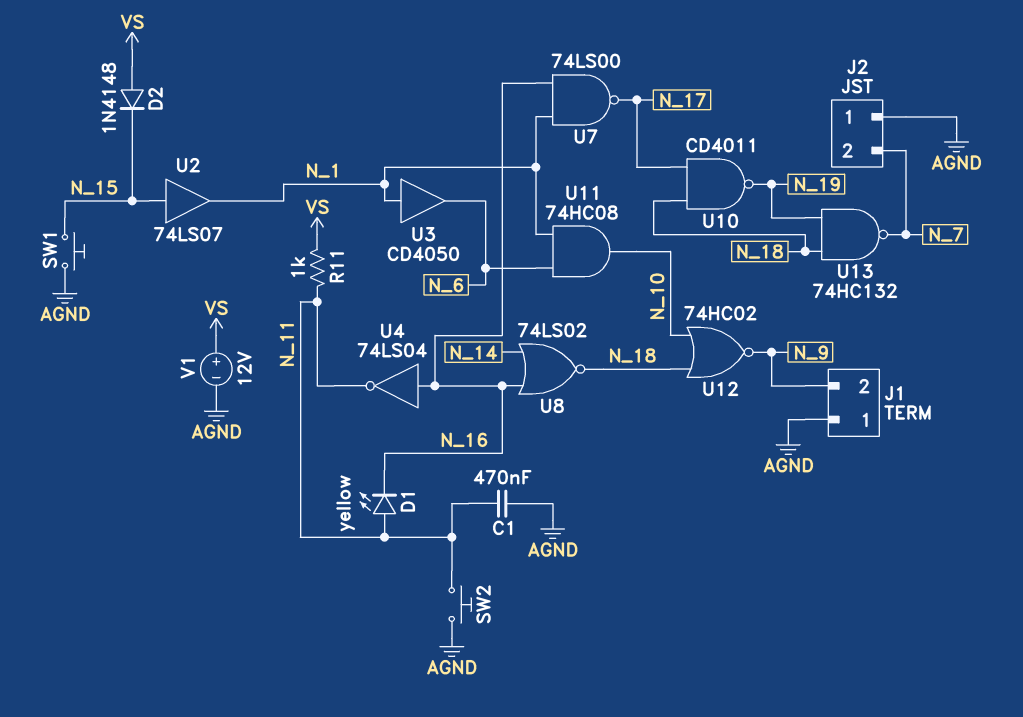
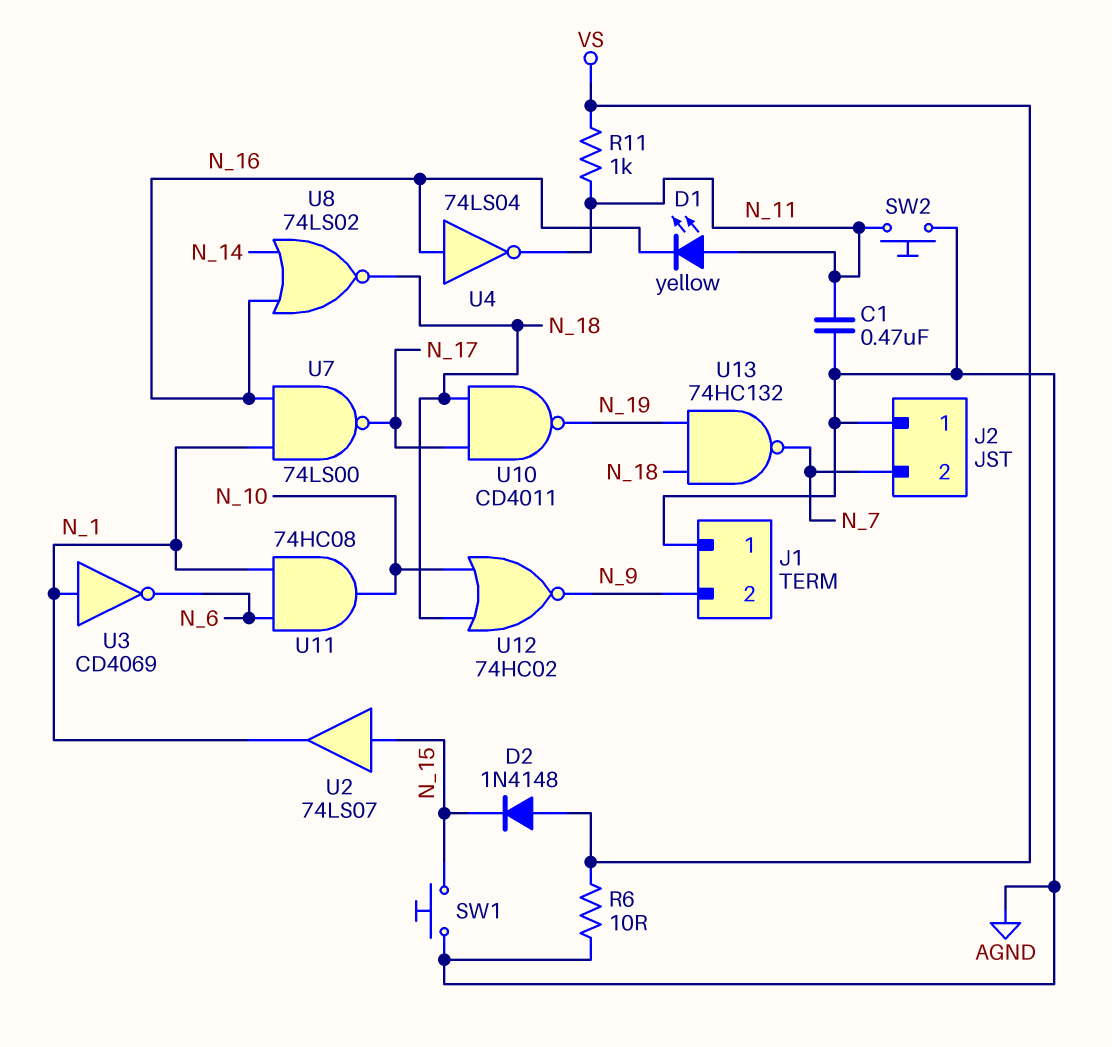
R6: none -> 10 (AGND, VS)
U3: buffer CD4050 (in N_1, out N_6) -> NOT CD4069 (in N_1, out N_6)
V1: 12V (plus VS, minus AGND) -> none

